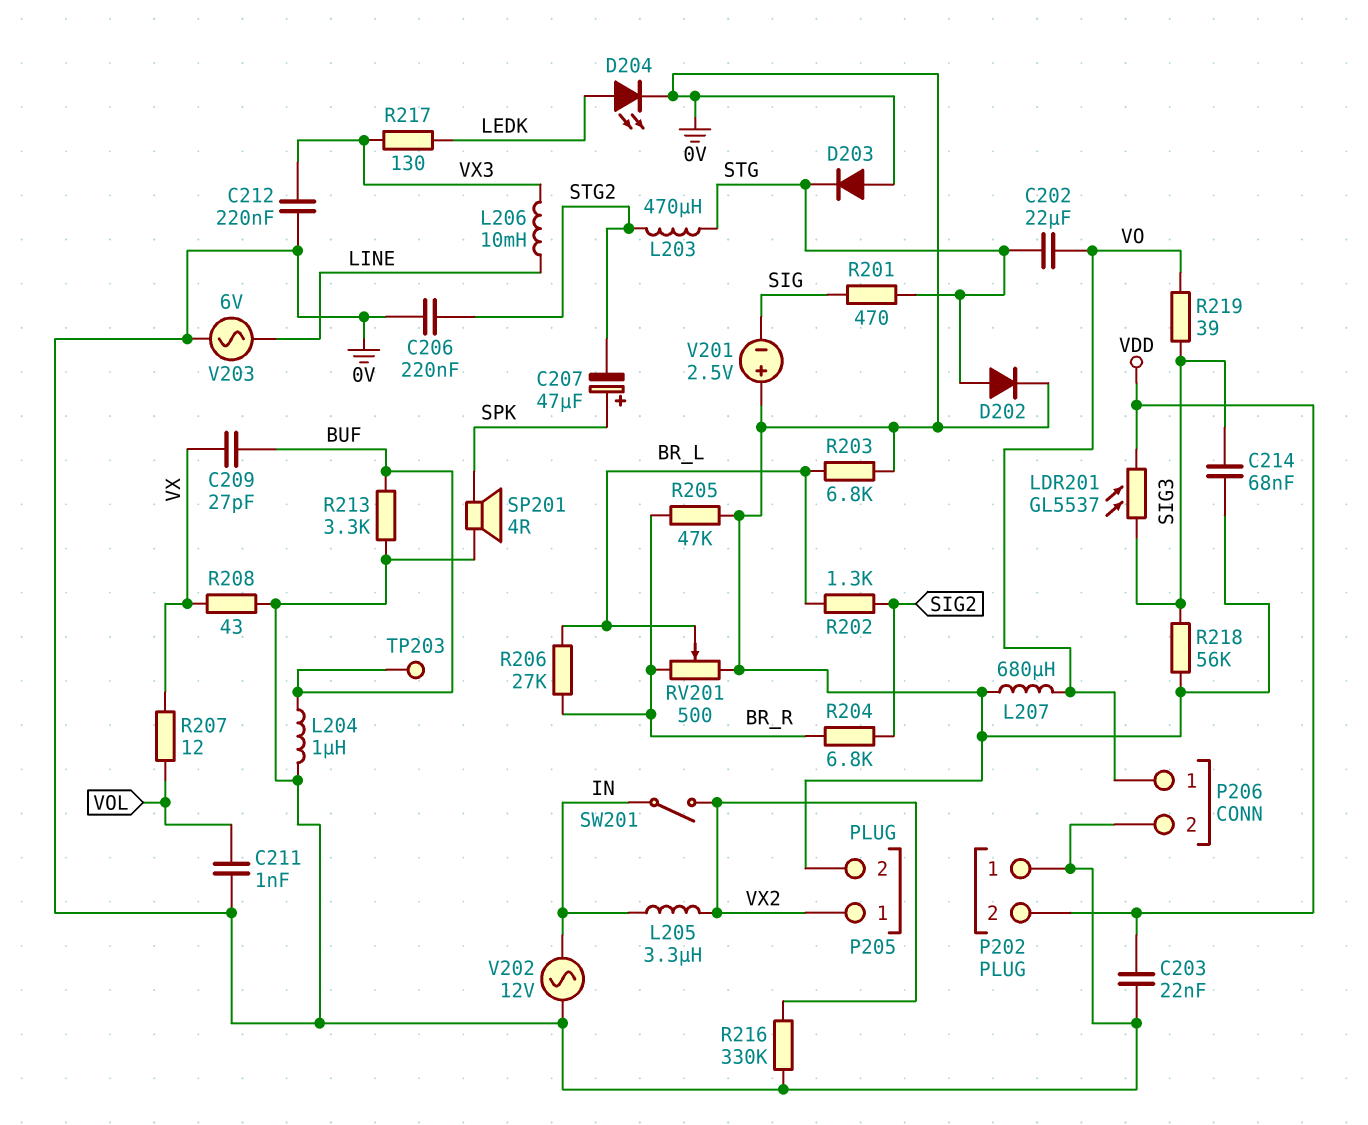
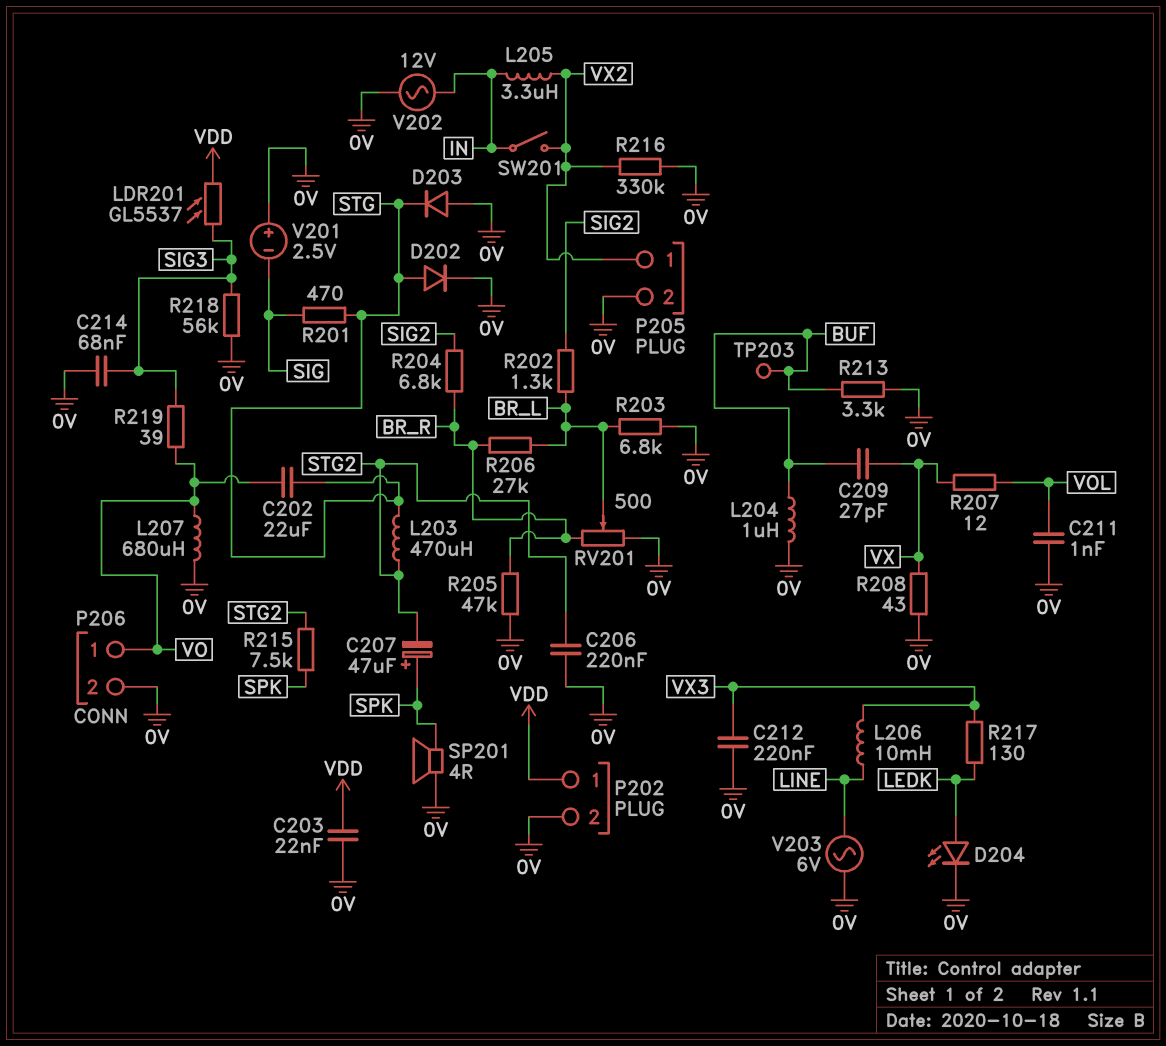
P202 pin 1: 0V -> VDD
P202 pin 2: VDD -> 0V
R215: none -> 7.5k (SPK, STG2)

